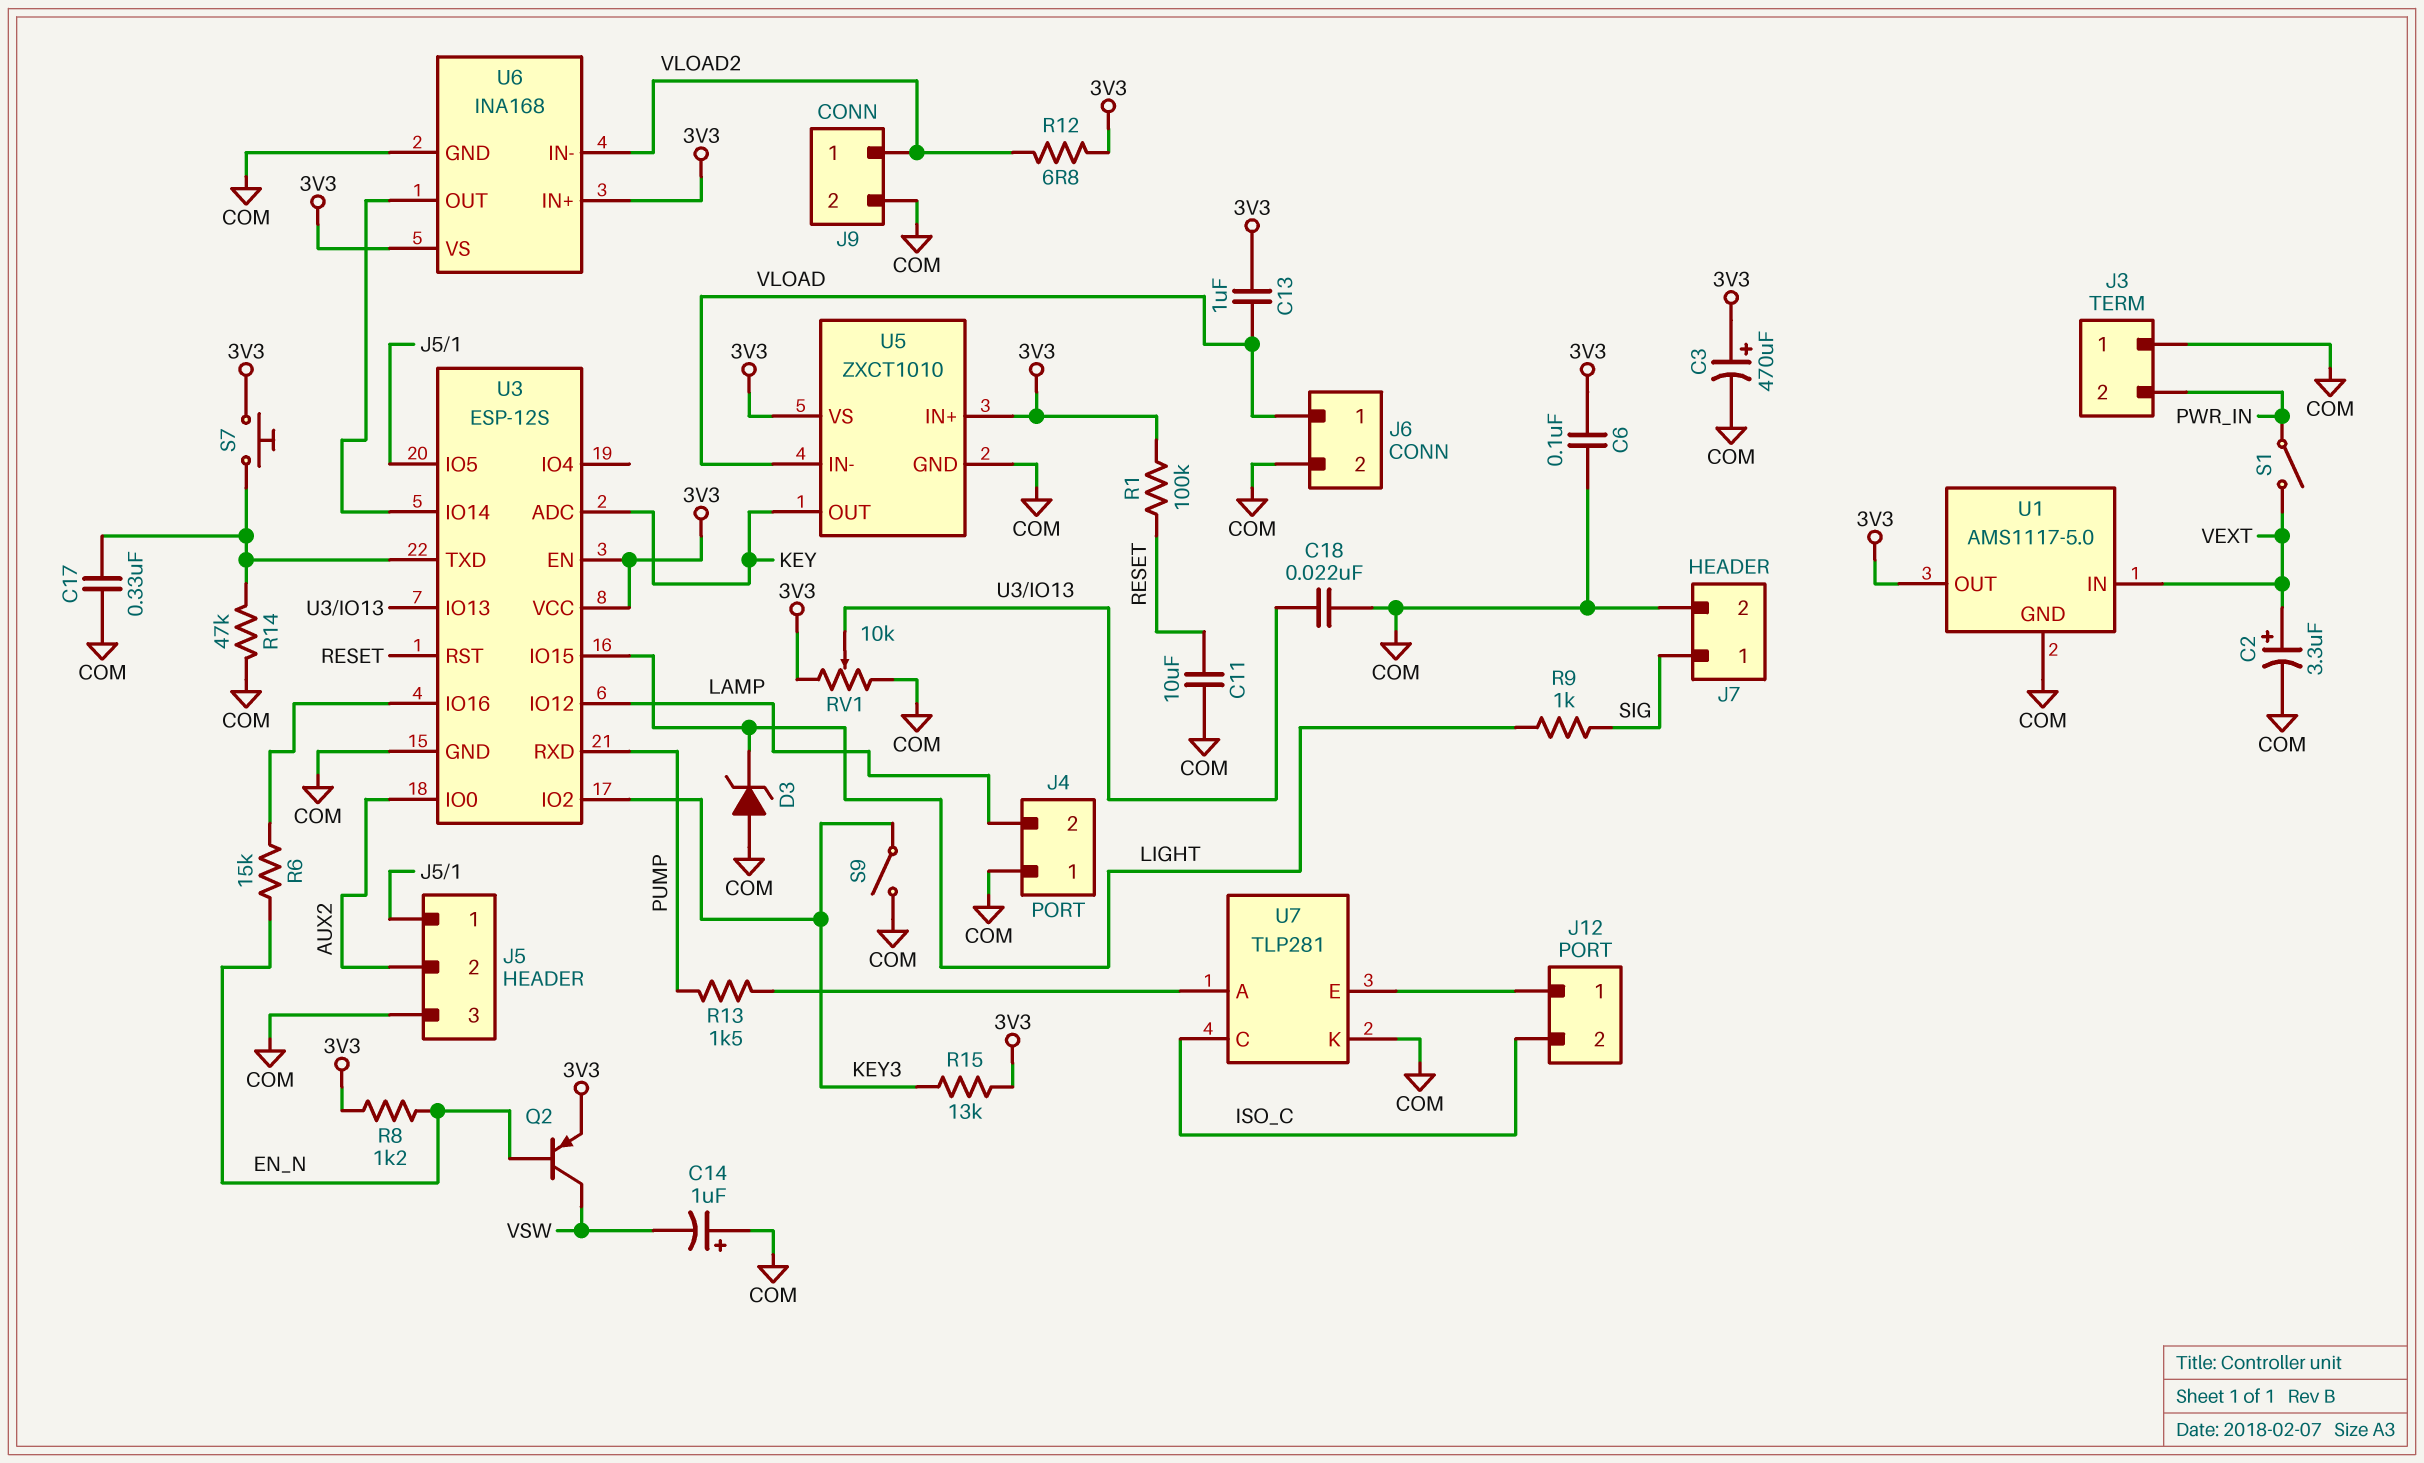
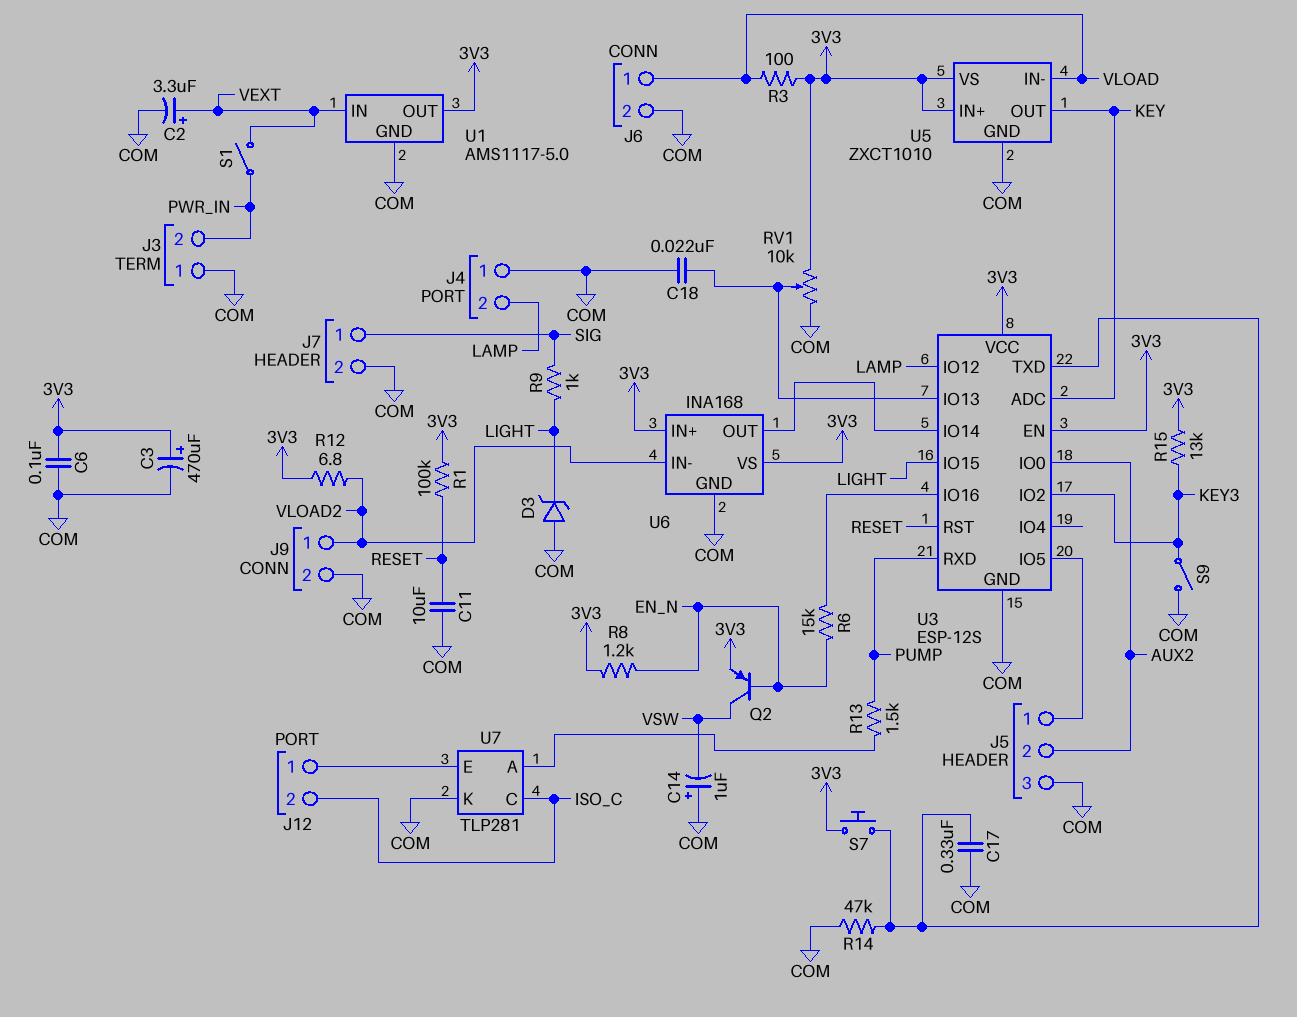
C13: 1uF (3V3, VLOAD) -> none
R3: none -> 100 (3V3, VLOAD)

